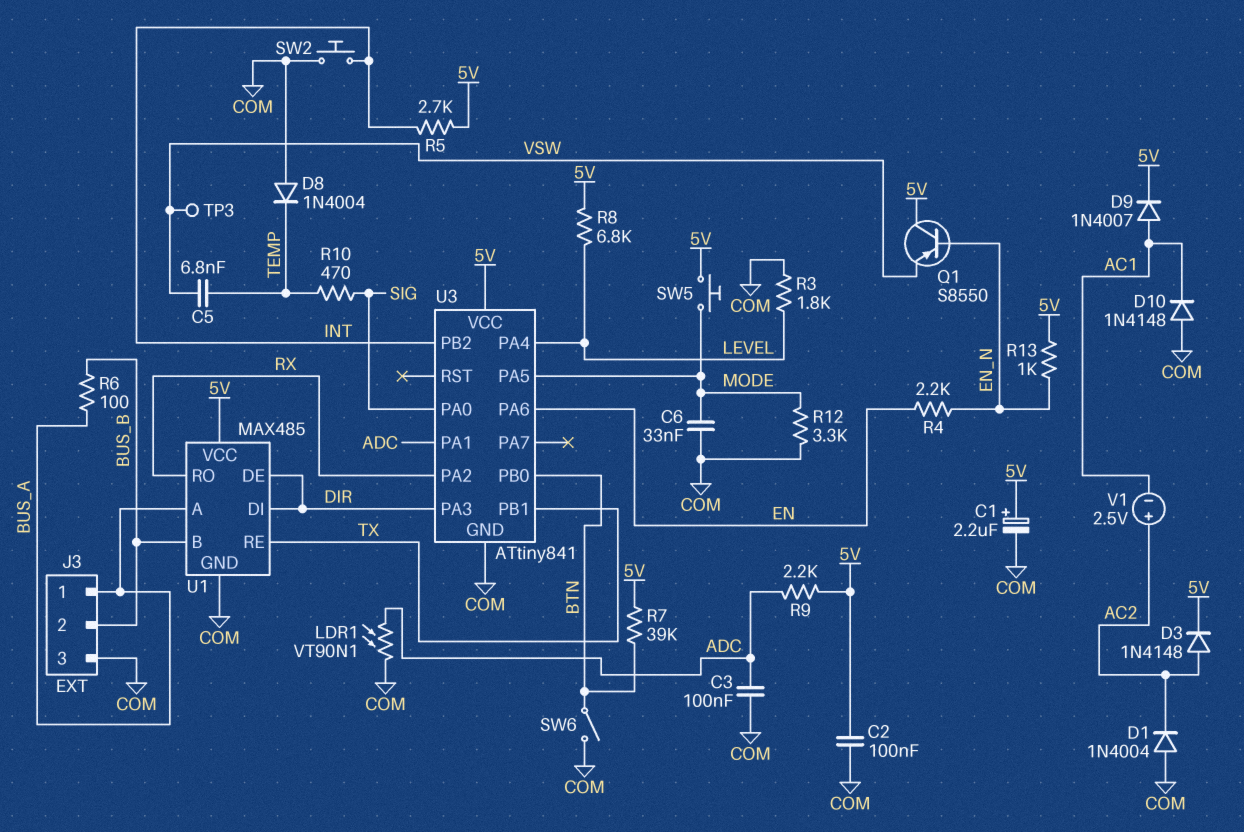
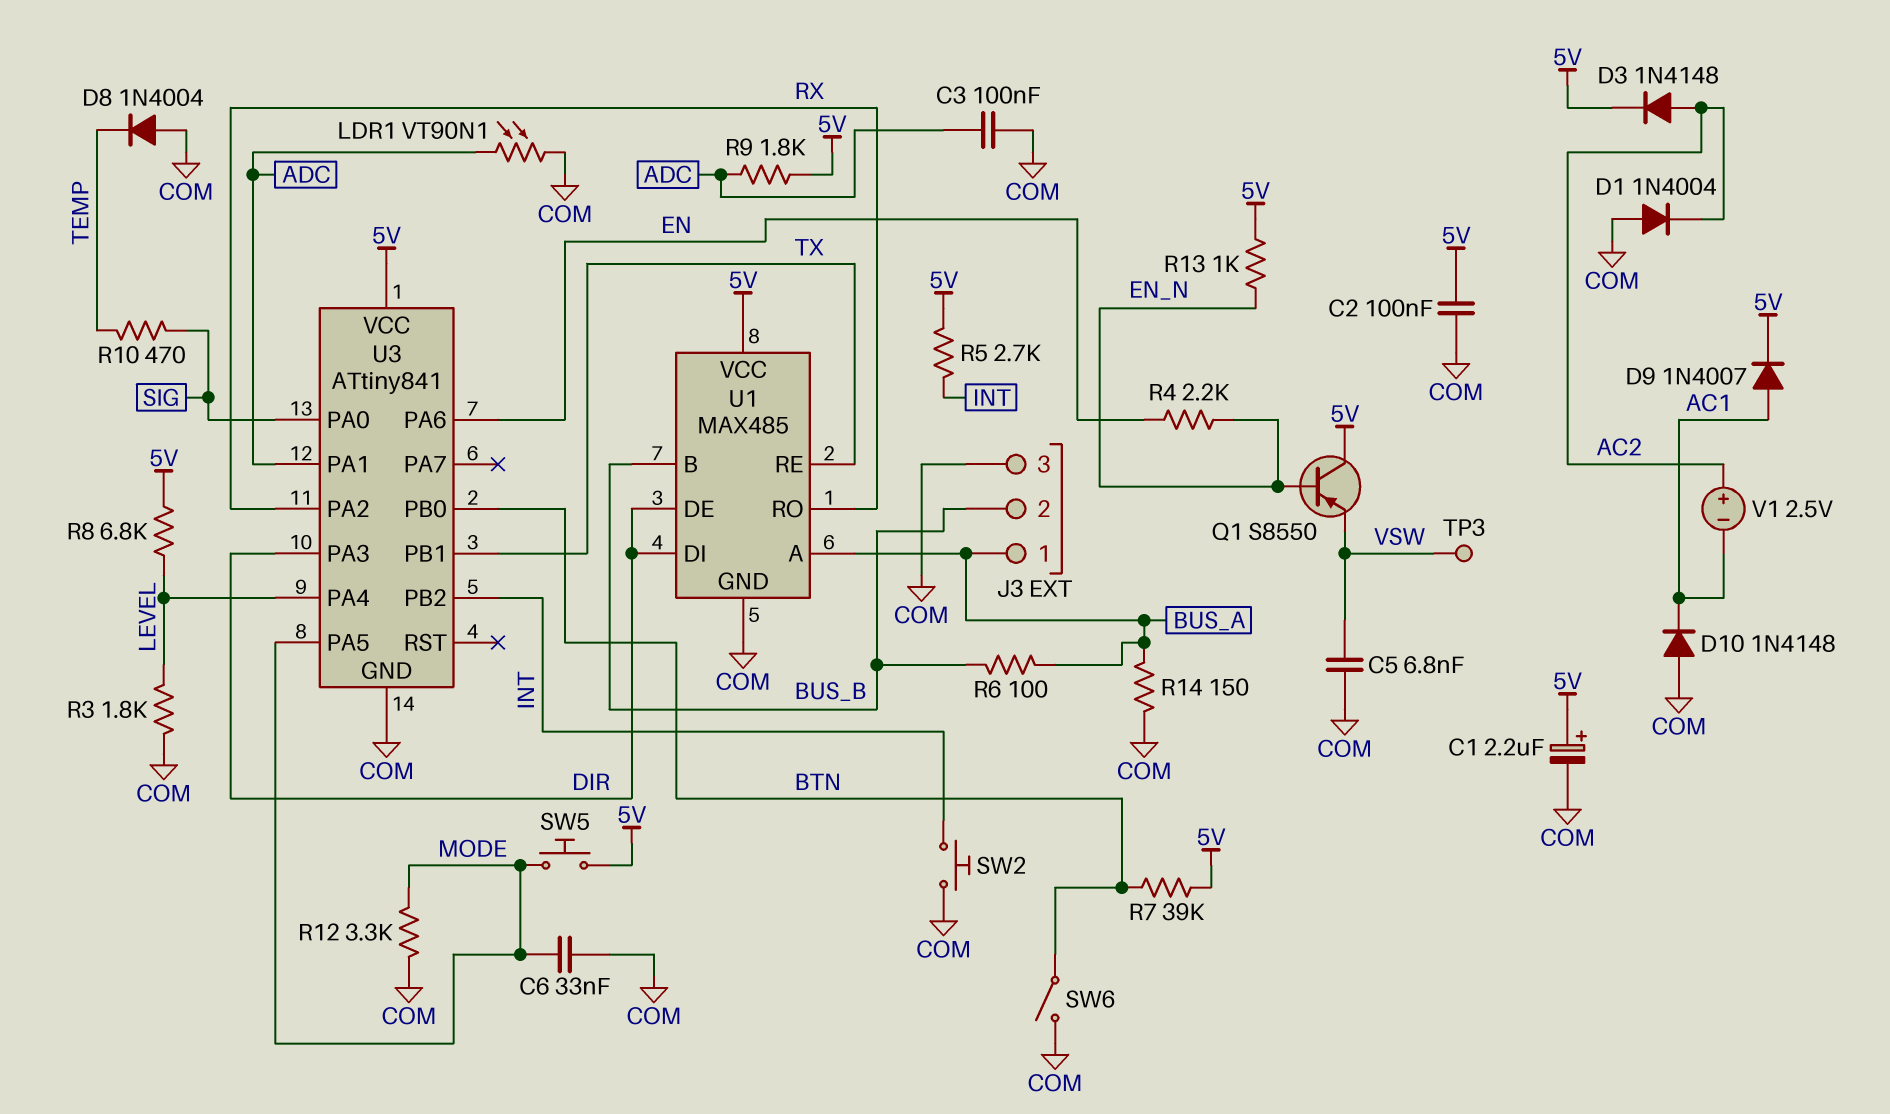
C5: 6.8nF (TEMP, VSW) -> 6.8nF (COM, VSW)
R9: 2.2k (5V, ADC) -> 1.8k (5V, ADC)
R14: none -> 150 (BUS_A, COM)

